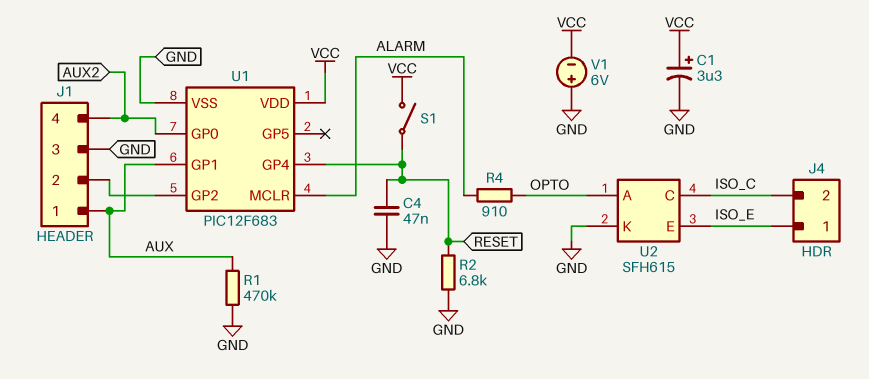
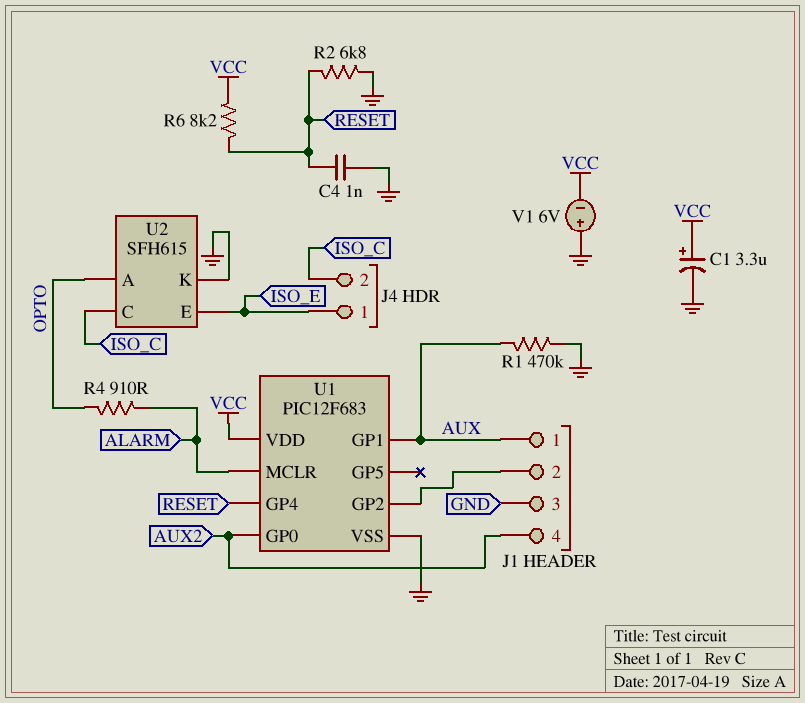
C4: 47nF (GND, RESET) -> 1nF (GND, RESET)
R6: none -> 8.2k (RESET, VCC)
S1: switch (RESET, VCC) -> none

